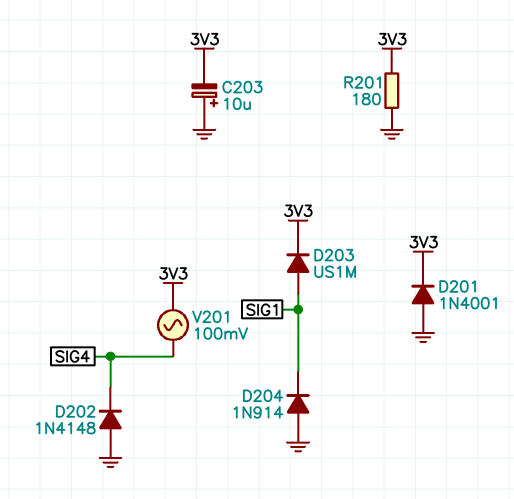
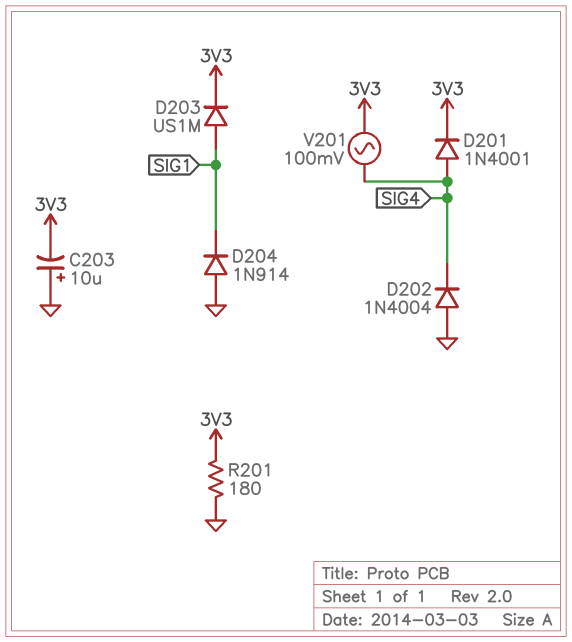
D201: diode 1N4001 (A GND, K 3V3) -> diode 1N4001 (A SIG4, K 3V3)
D202: diode 1N4148 (A GND, K SIG4) -> diode 1N4004 (A GND, K SIG4)

